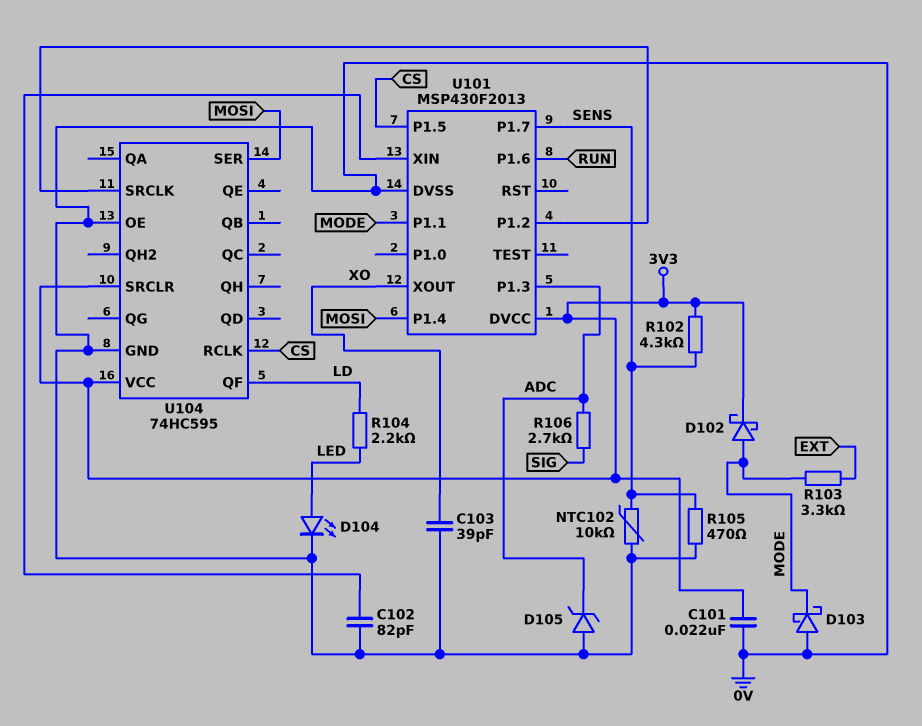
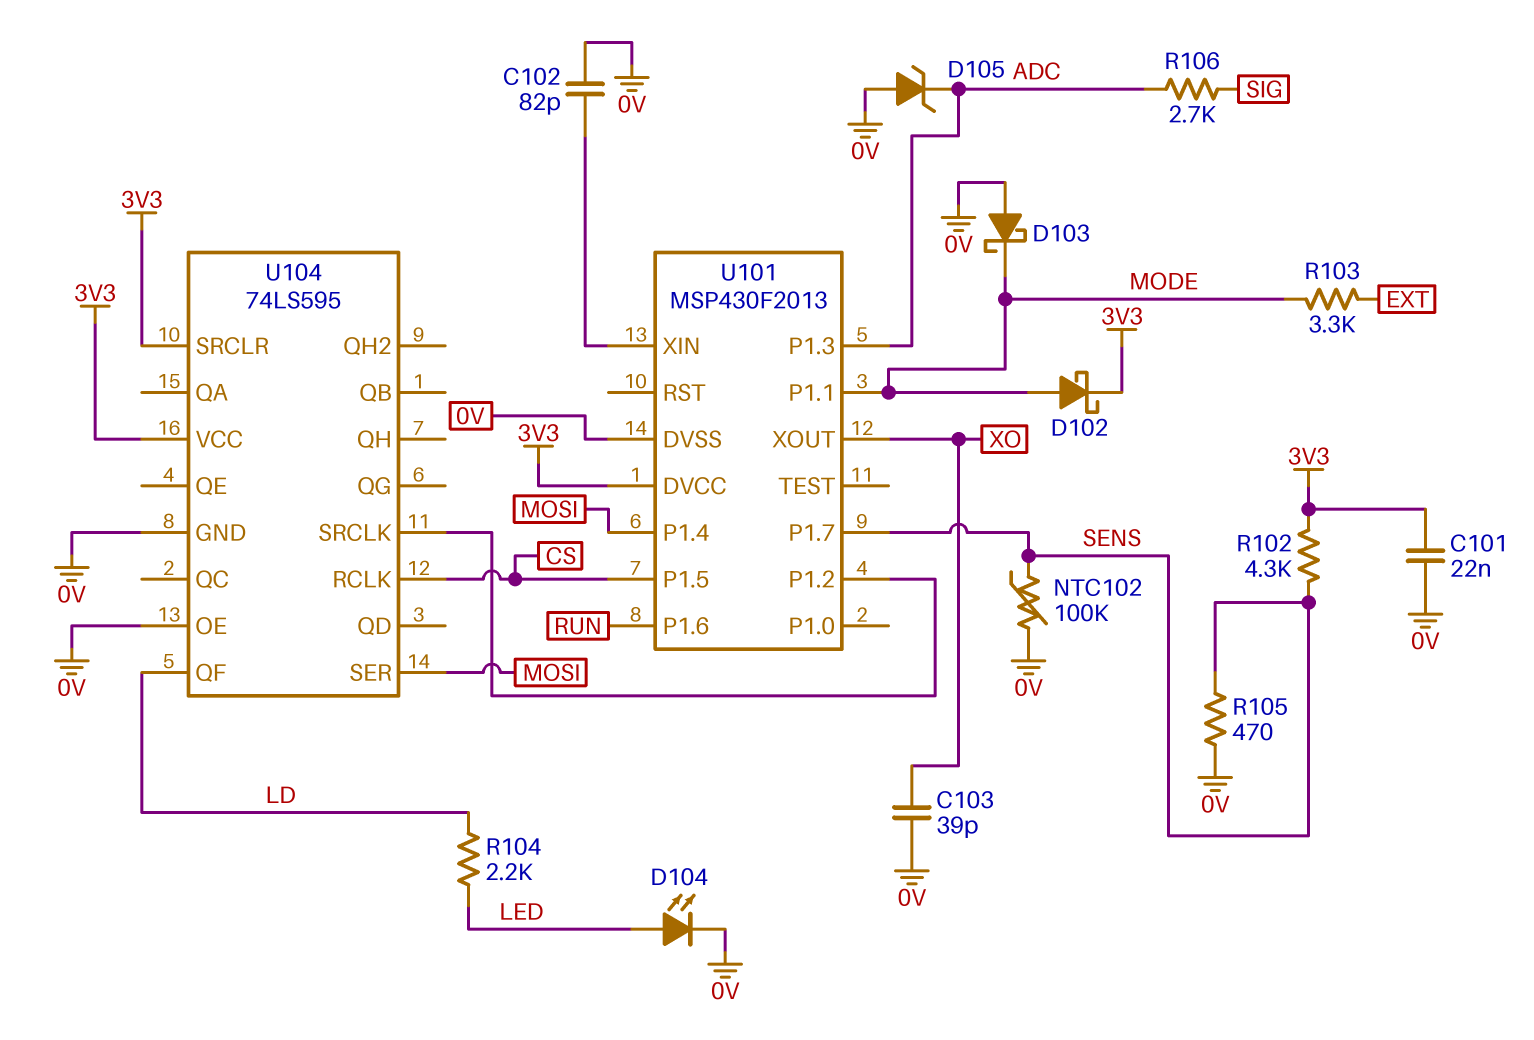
NTC102: 10k (0V, SENS) -> 100k (0V, SENS)
U104: 74HC595 -> 74LS595

